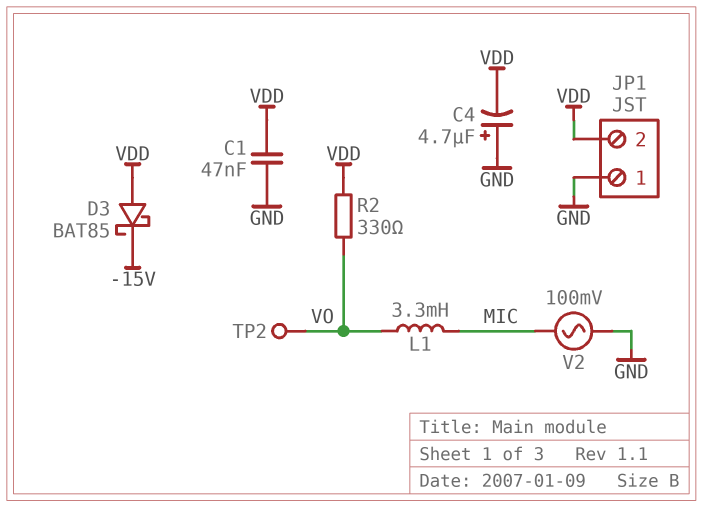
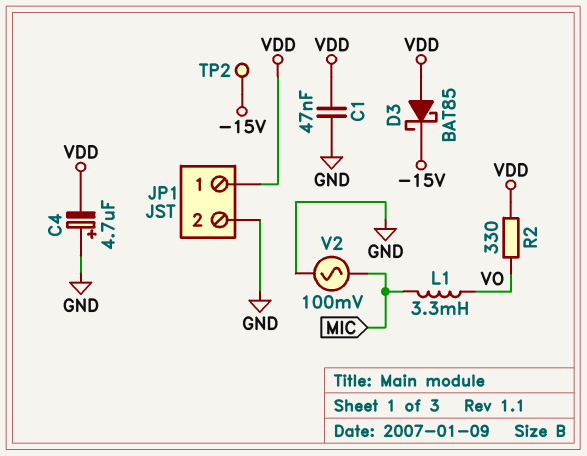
JP1 pin 1: GND -> VDD
JP1 pin 2: VDD -> GND
TP2: test point (VO) -> test point (-15V)

